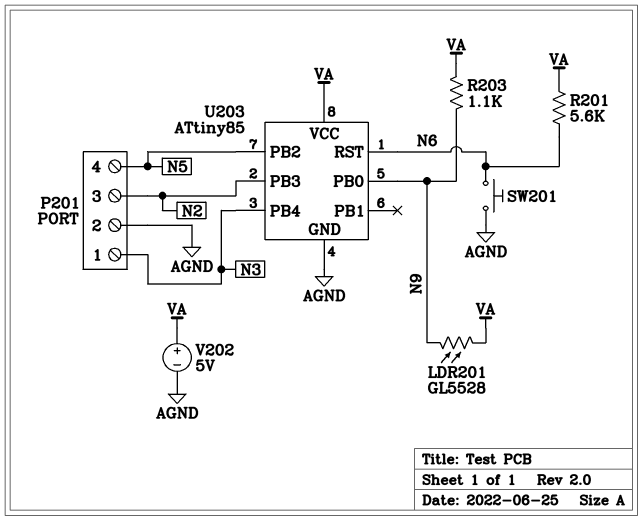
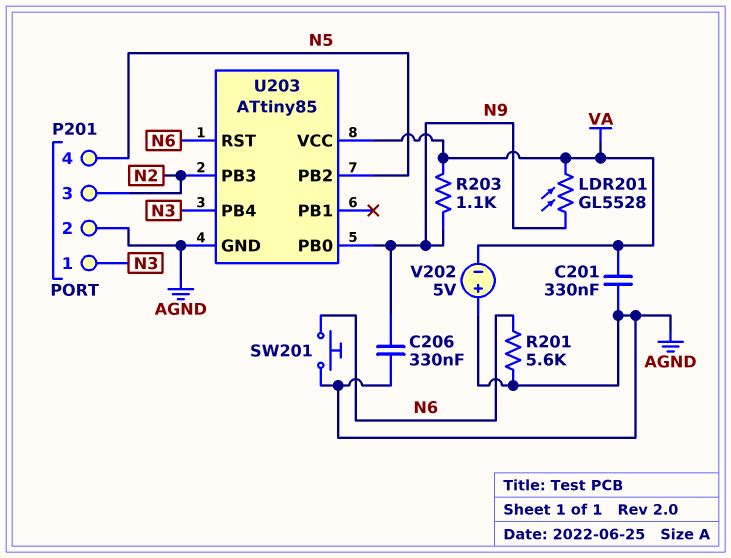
C201: none -> 330nF (AGND, VA)
C206: none -> 330nF (AGND, N9)
R201: 5.6k (N6, VA) -> 5.6k (AGND, N6)
V202: 5V (plus VA, minus AGND) -> 5V (plus AGND, minus VA)

